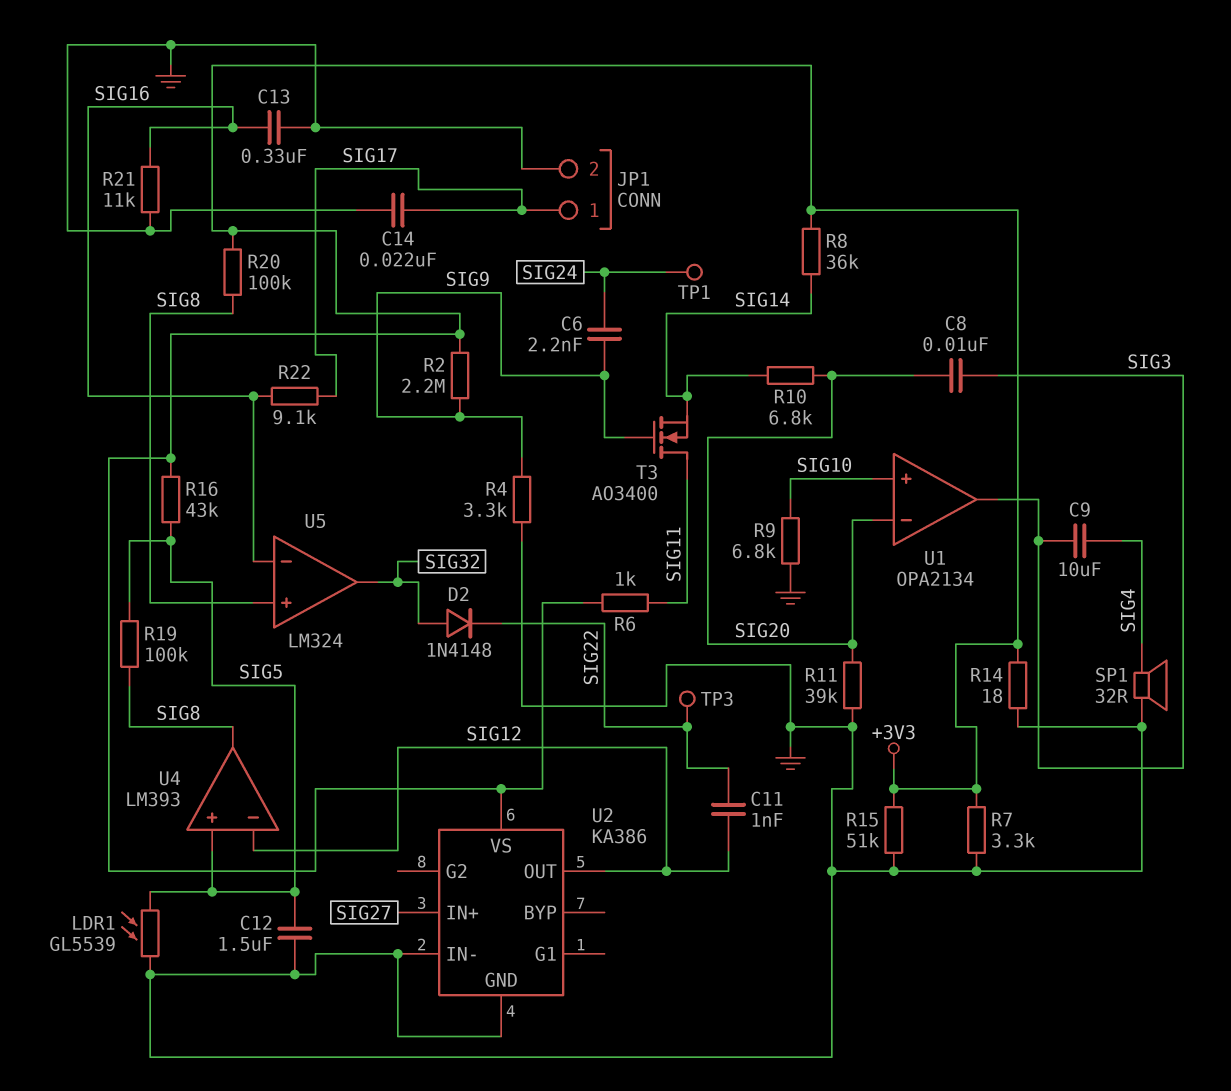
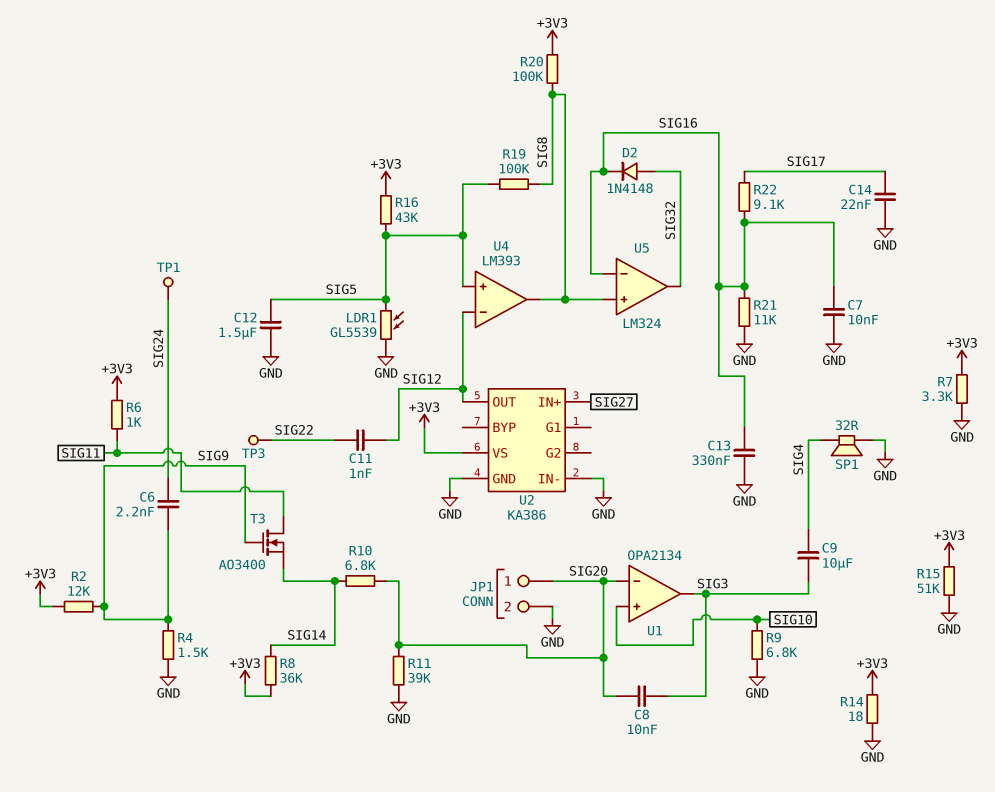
C7: none -> 10nF (GND, SIG16)
D2: diode 1N4148 (A SIG32, K SIG22) -> diode 1N4148 (A SIG32, K SIG16)
JP1 pin 1: SIG17 -> SIG20
R2: 2.2M (+3V3, SIG9) -> 12k (+3V3, SIG9)
R4: 3.3k (GND, SIG9) -> 1.5k (GND, SIG9)

